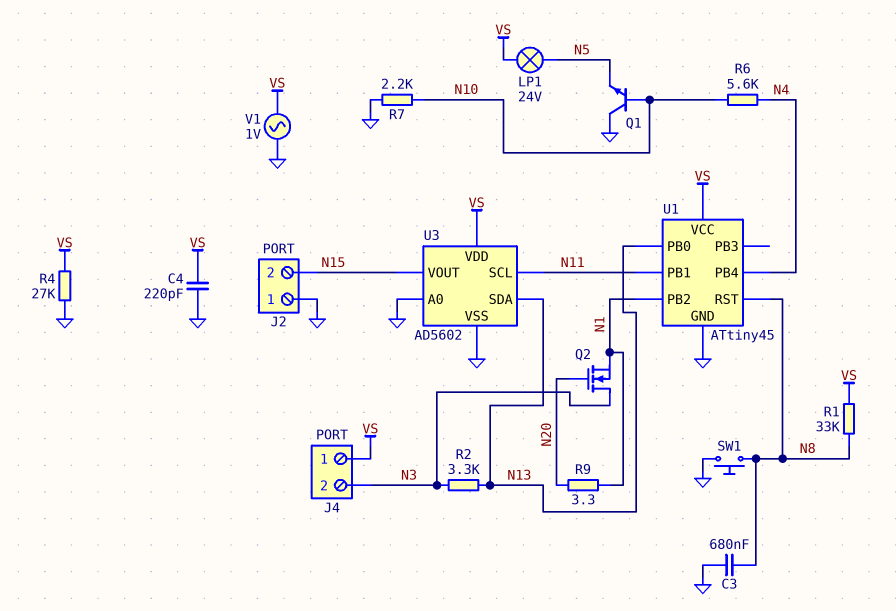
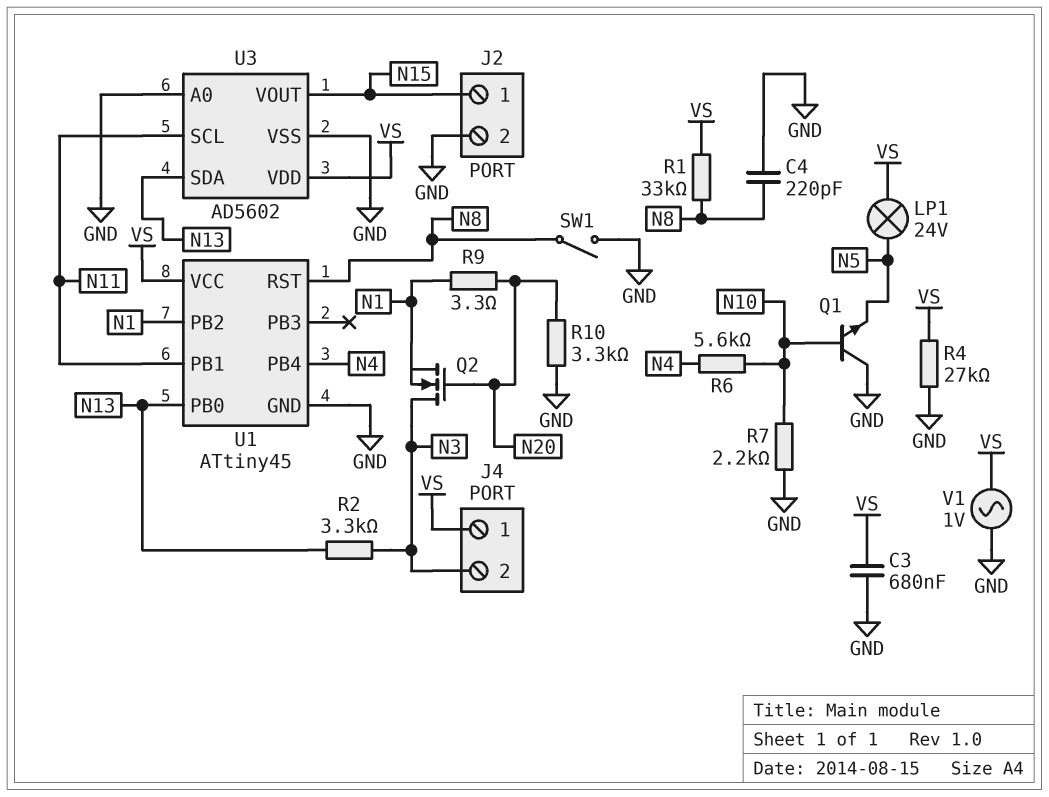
C3: 680nF (GND, N8) -> 680nF (GND, VS)
C4: 220pF (GND, VS) -> 220pF (GND, N8)
J2 pin 1: GND -> N15
J2 pin 2: N15 -> GND
R10: none -> 3.3k (GND, N20)
SW1: button (GND, N8) -> switch (GND, N8)

